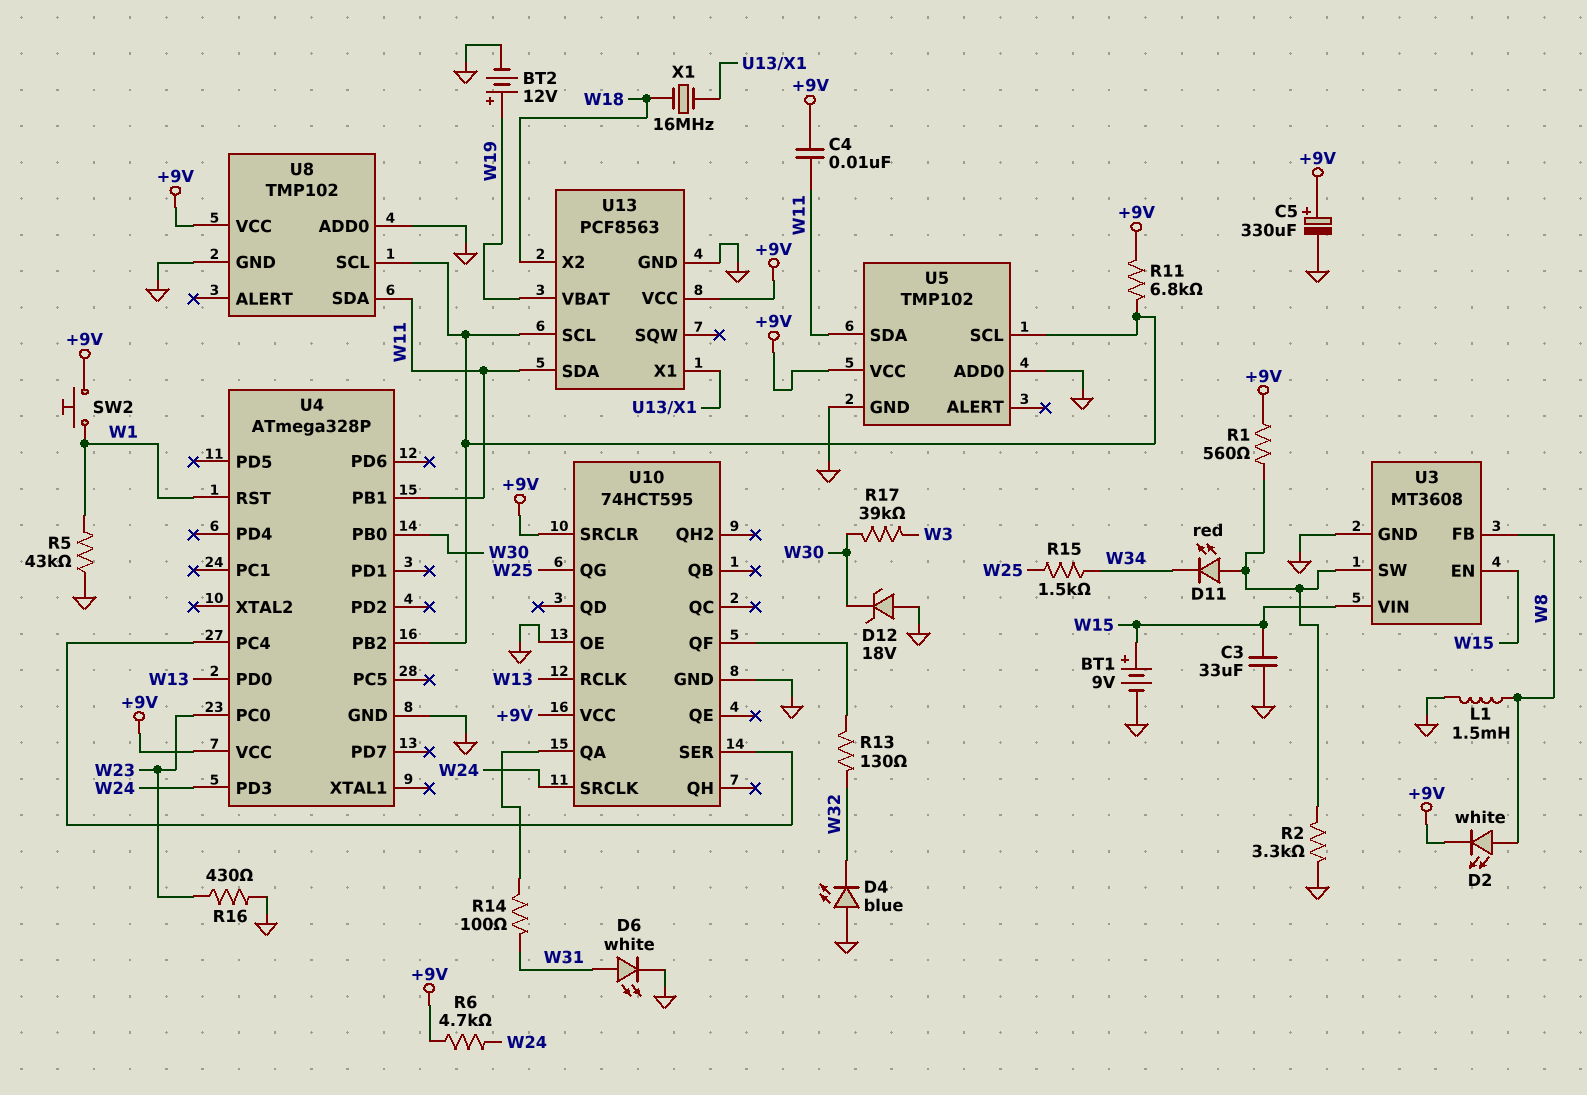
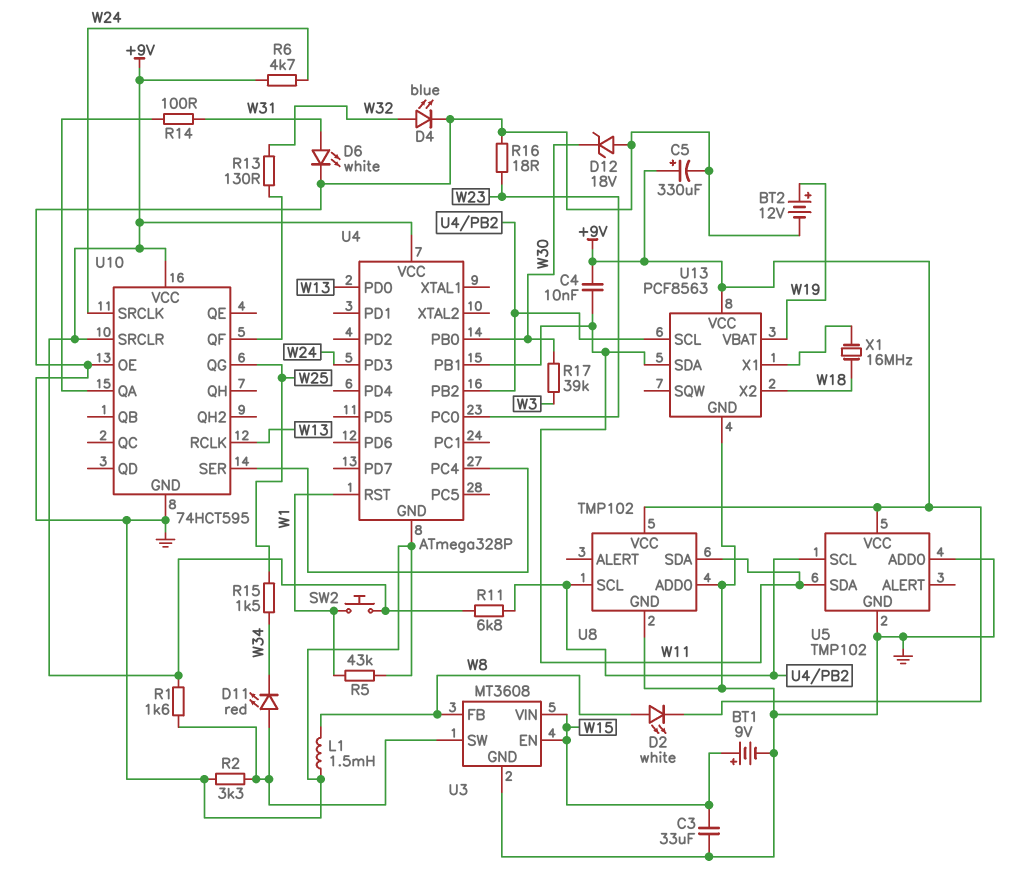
D4: LED blue (A GND, K W32) -> LED blue (A W32, K GND)
R1: 560 (+9V, U3/SW) -> 1.6k (+9V, U3/SW)
R16: 430 (GND, W23) -> 18 (GND, W23)

